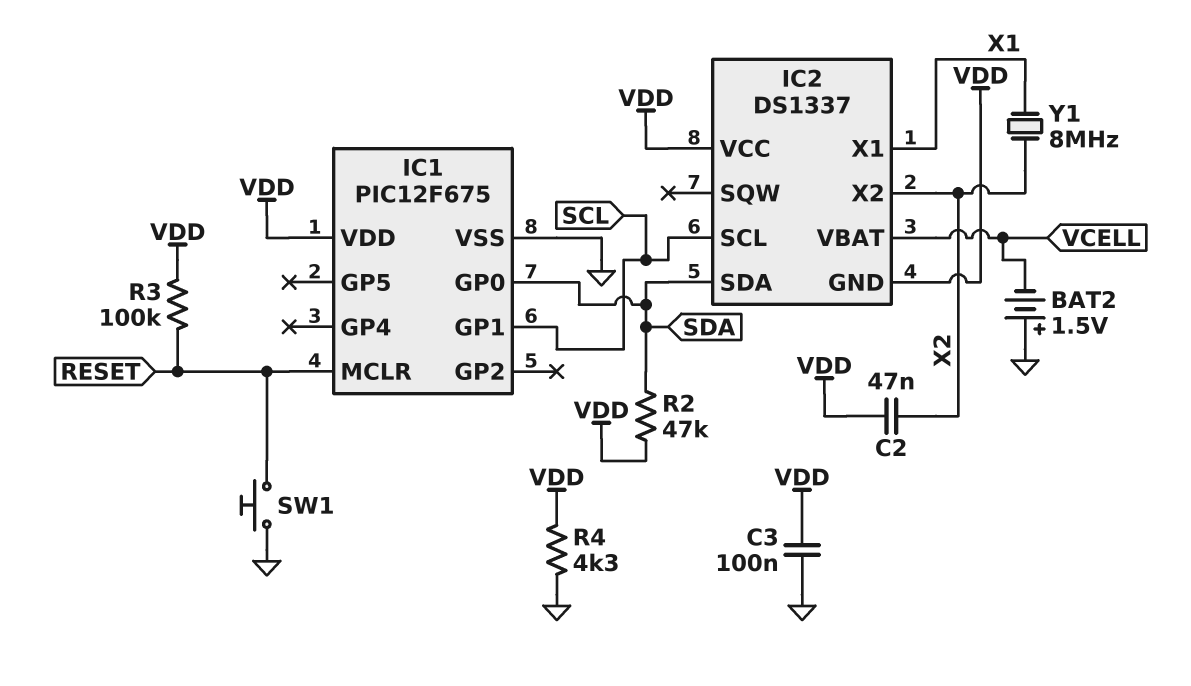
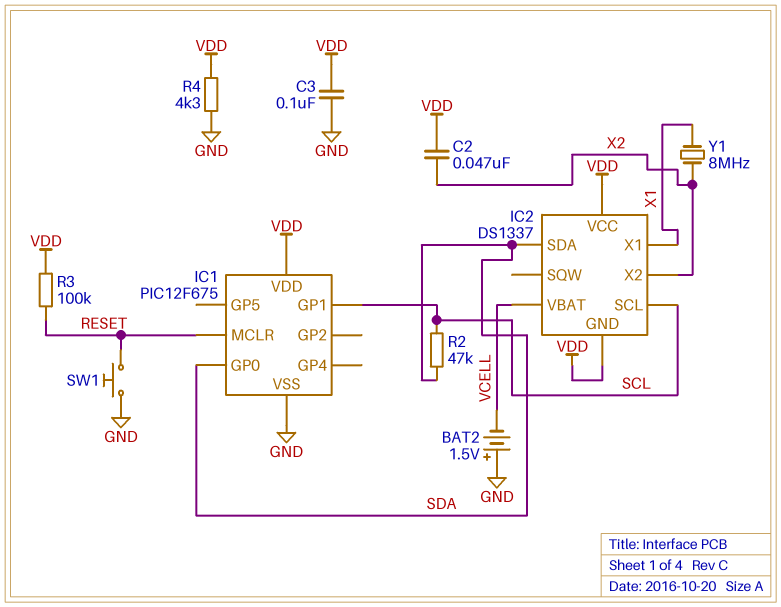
R2: 47k (SDA, VDD) -> 47k (SCL, SDA)

